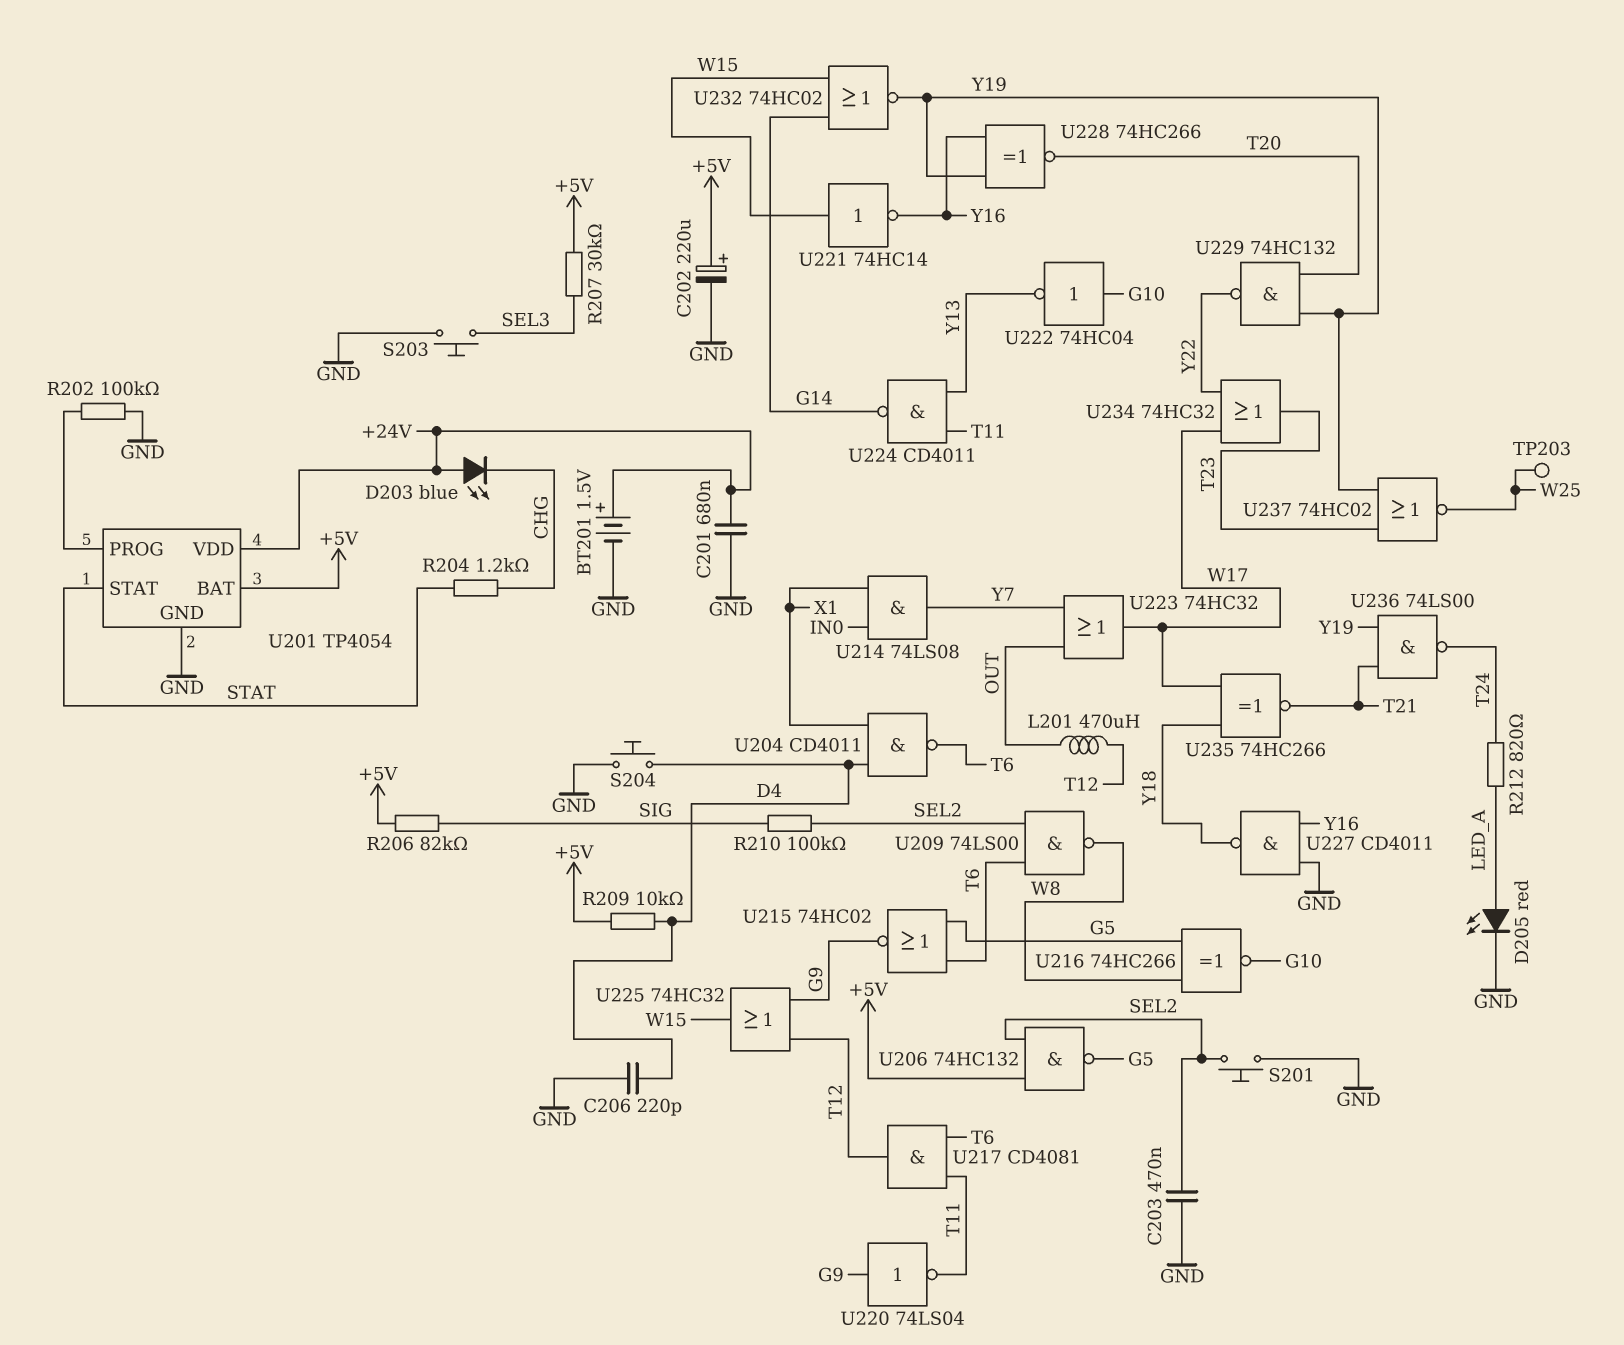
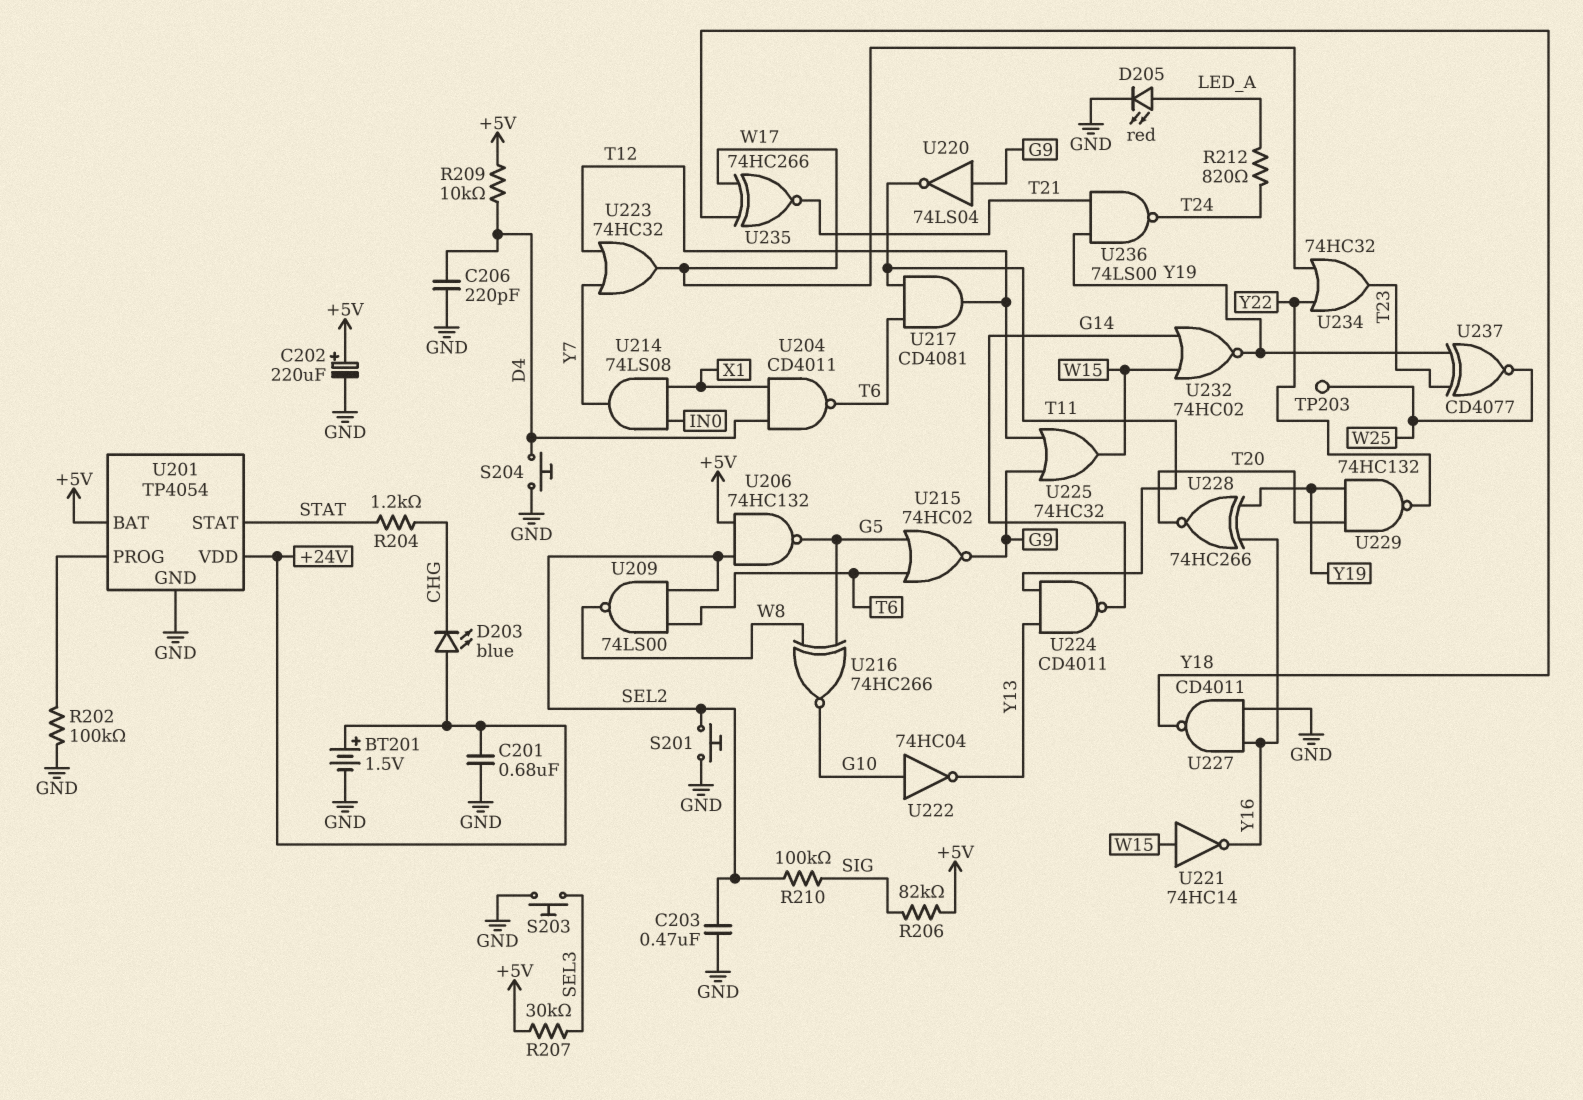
L201: 470uH (OUT, T12) -> none
U223: OR 74HC32 (in OUT, in Y7, out W17) -> OR 74HC32 (in T12, in Y7, out W17)
U237: NOR 74HC02 (in T23, in Y19, out W25) -> XNOR CD4077 (in T23, in Y19, out W25)

